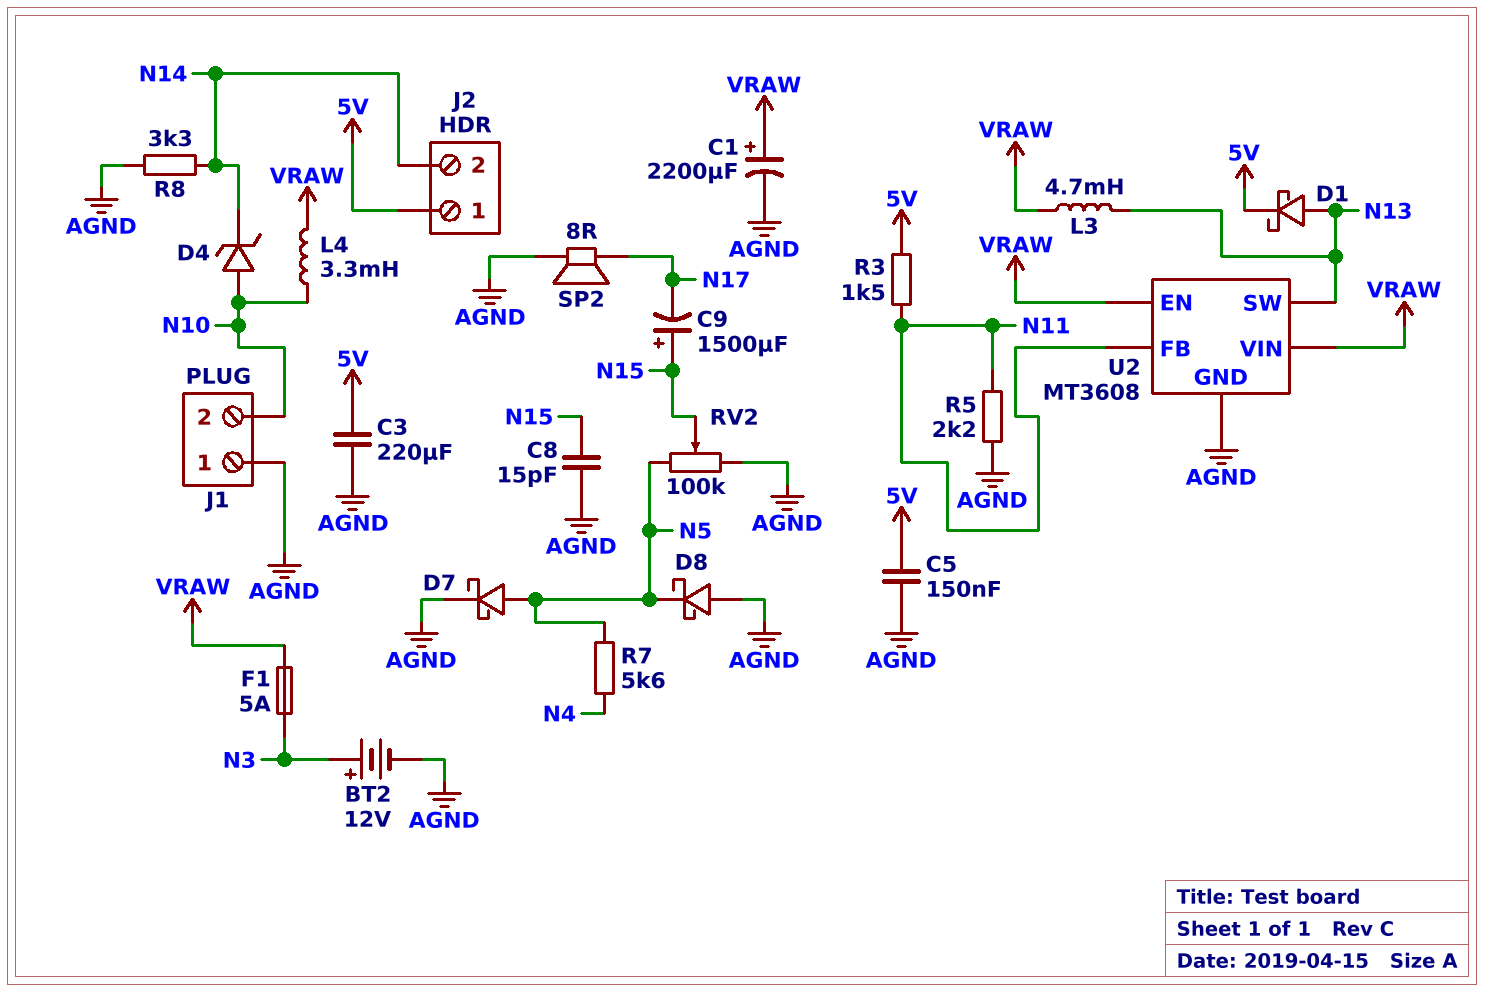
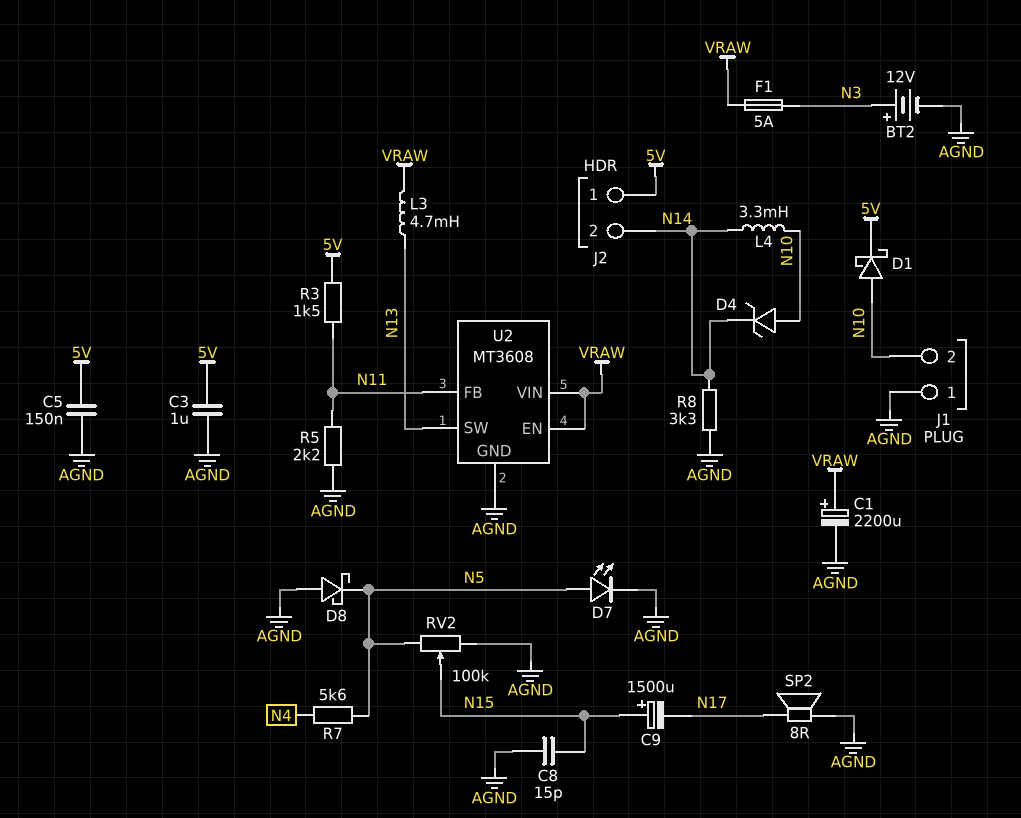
C3: 220uF (5V, AGND) -> 1uF (5V, AGND)
D1: schottky (A N13, K 5V) -> schottky (A N10, K 5V)
D7: schottky (A N5, K AGND) -> LED (A N5, K AGND)
L4: 3.3mH (N10, VRAW) -> 3.3mH (N10, N14)

